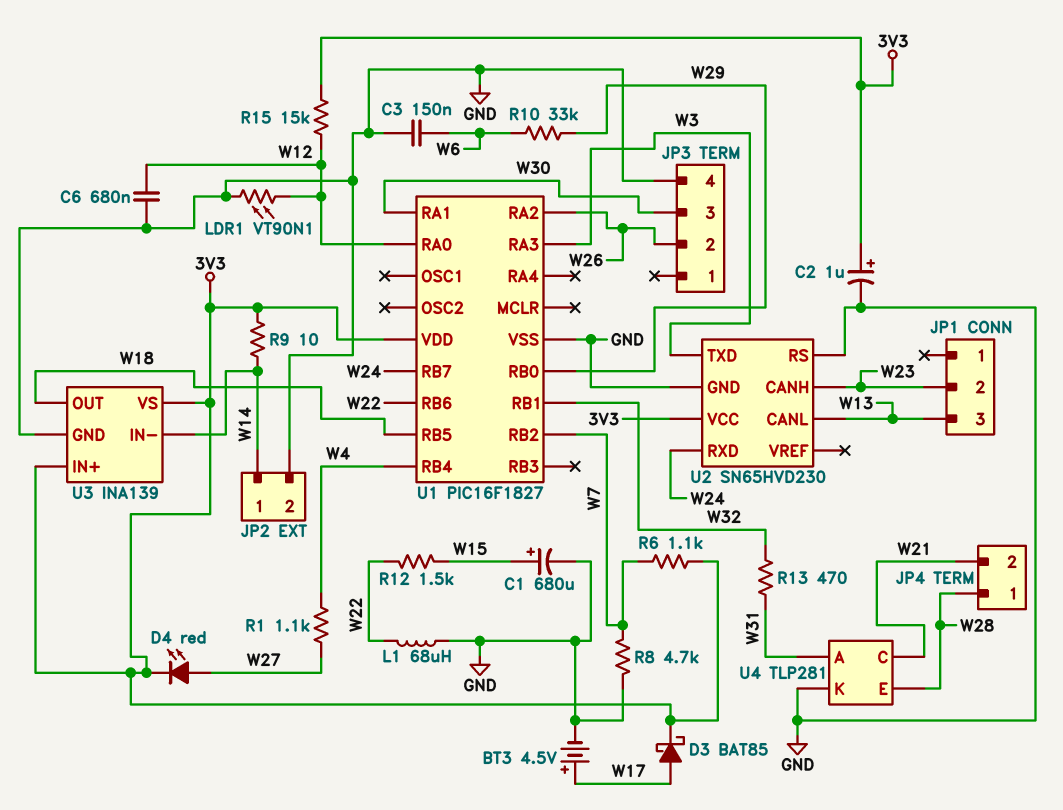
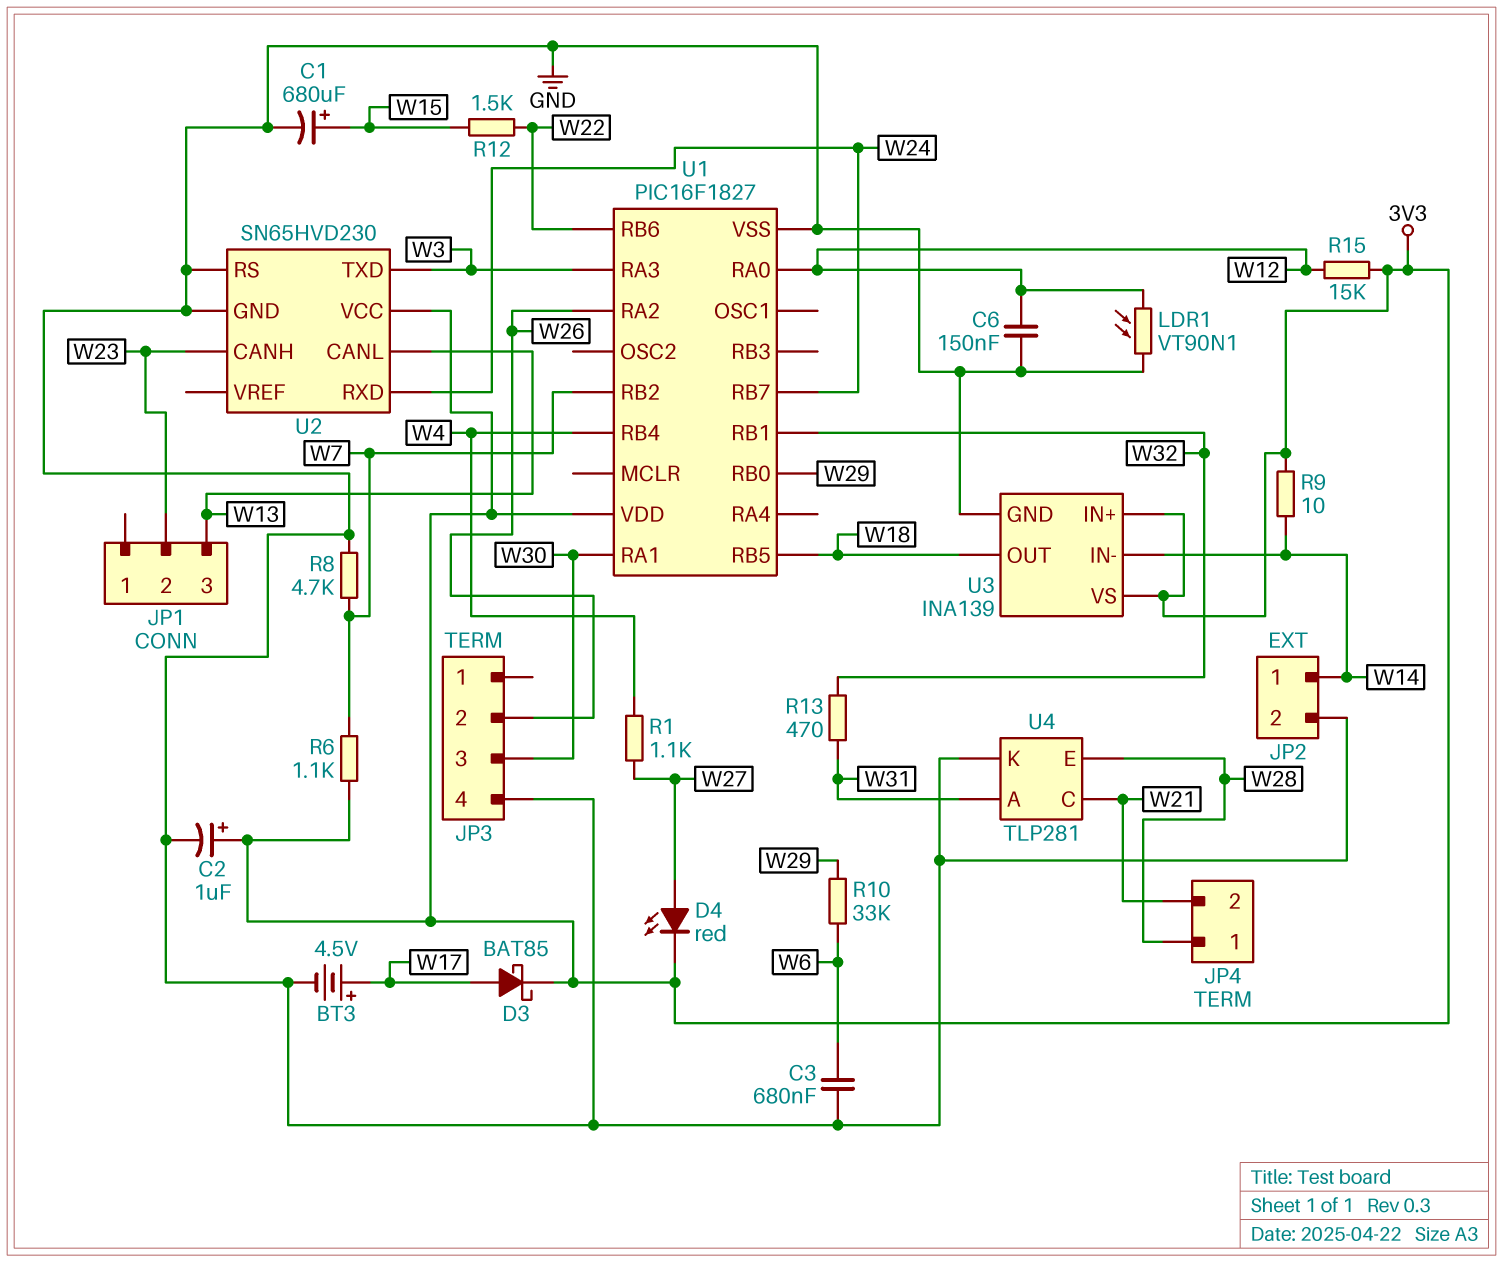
C3: 150nF (GND, W6) -> 680nF (GND, W6)
C6: 680nF (GND, W12) -> 150nF (GND, W12)
L1: 68uH (GND, W22) -> none

